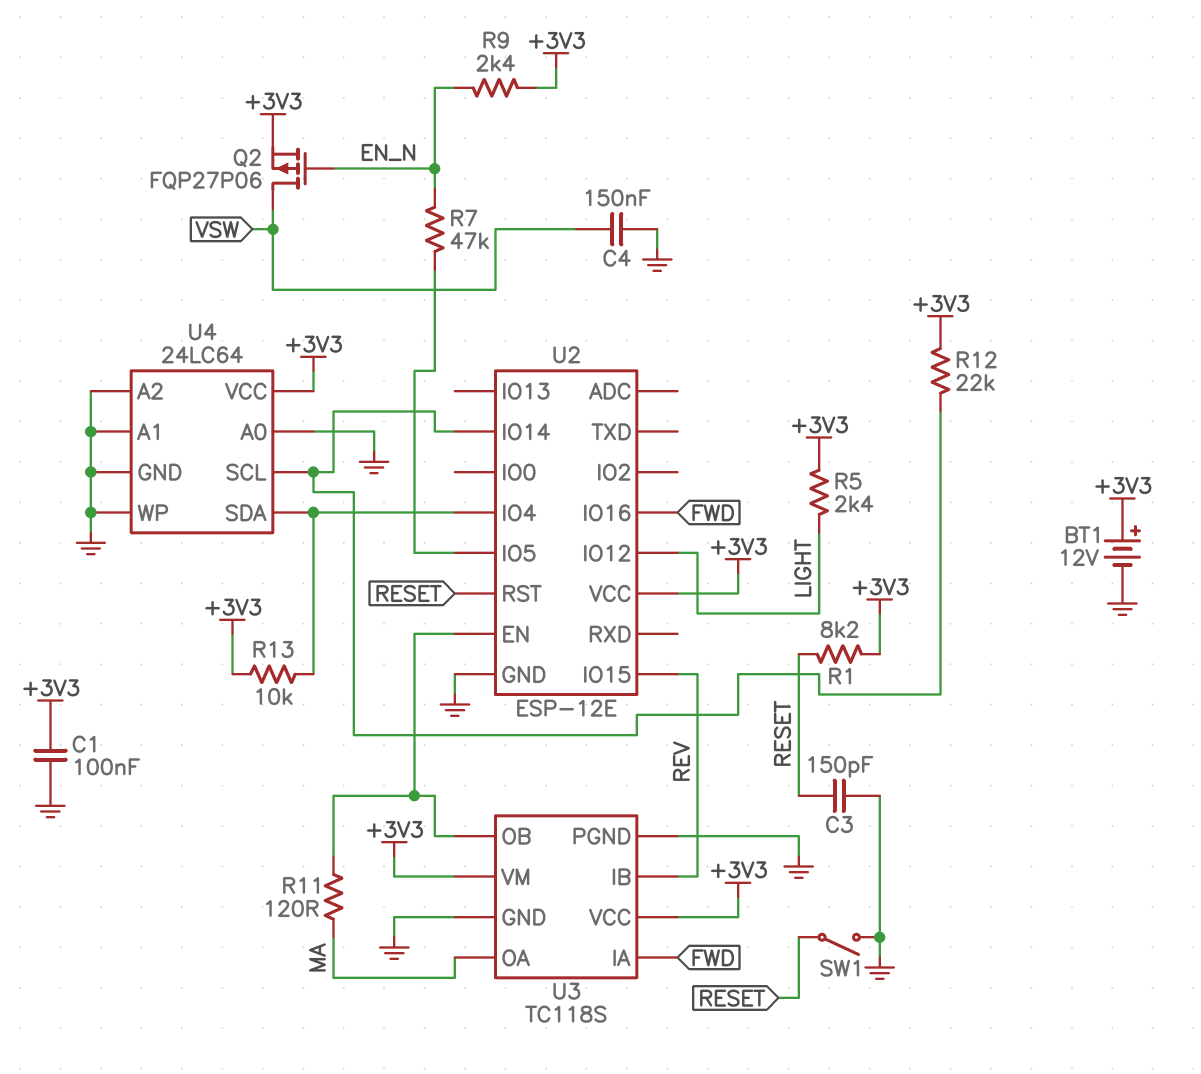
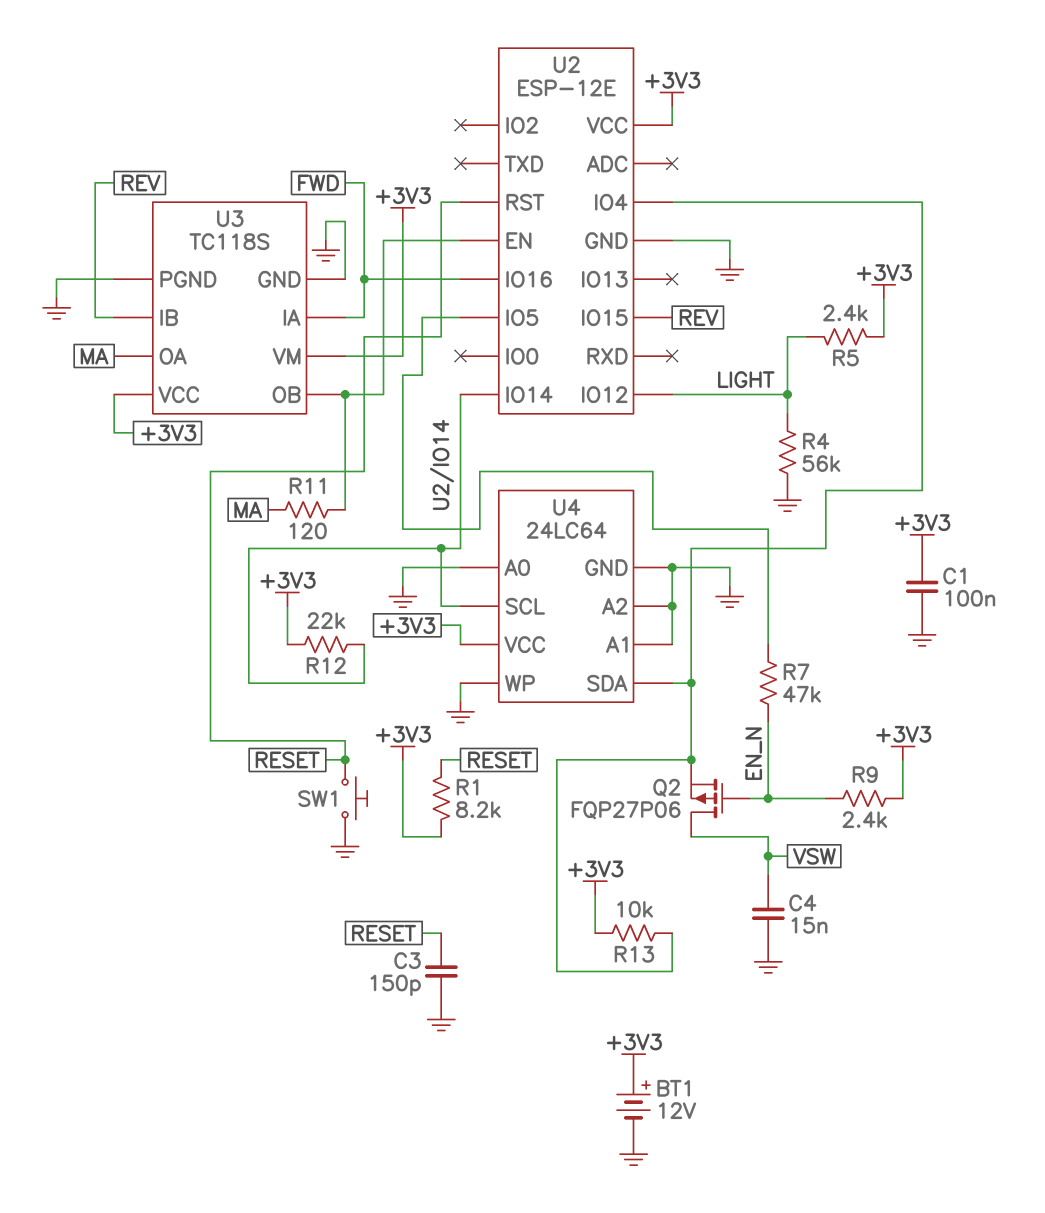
C4: 150nF (GND, VSW) -> 15nF (GND, VSW)
Q2: PMOS FQP27P06 (G EN_N, D VSW, S +3V3) -> PMOS FQP27P06 (G EN_N, D VSW, S U2/IO4)
R4: none -> 56k (GND, LIGHT)
SW1: switch (GND, RESET) -> button (GND, RESET)

